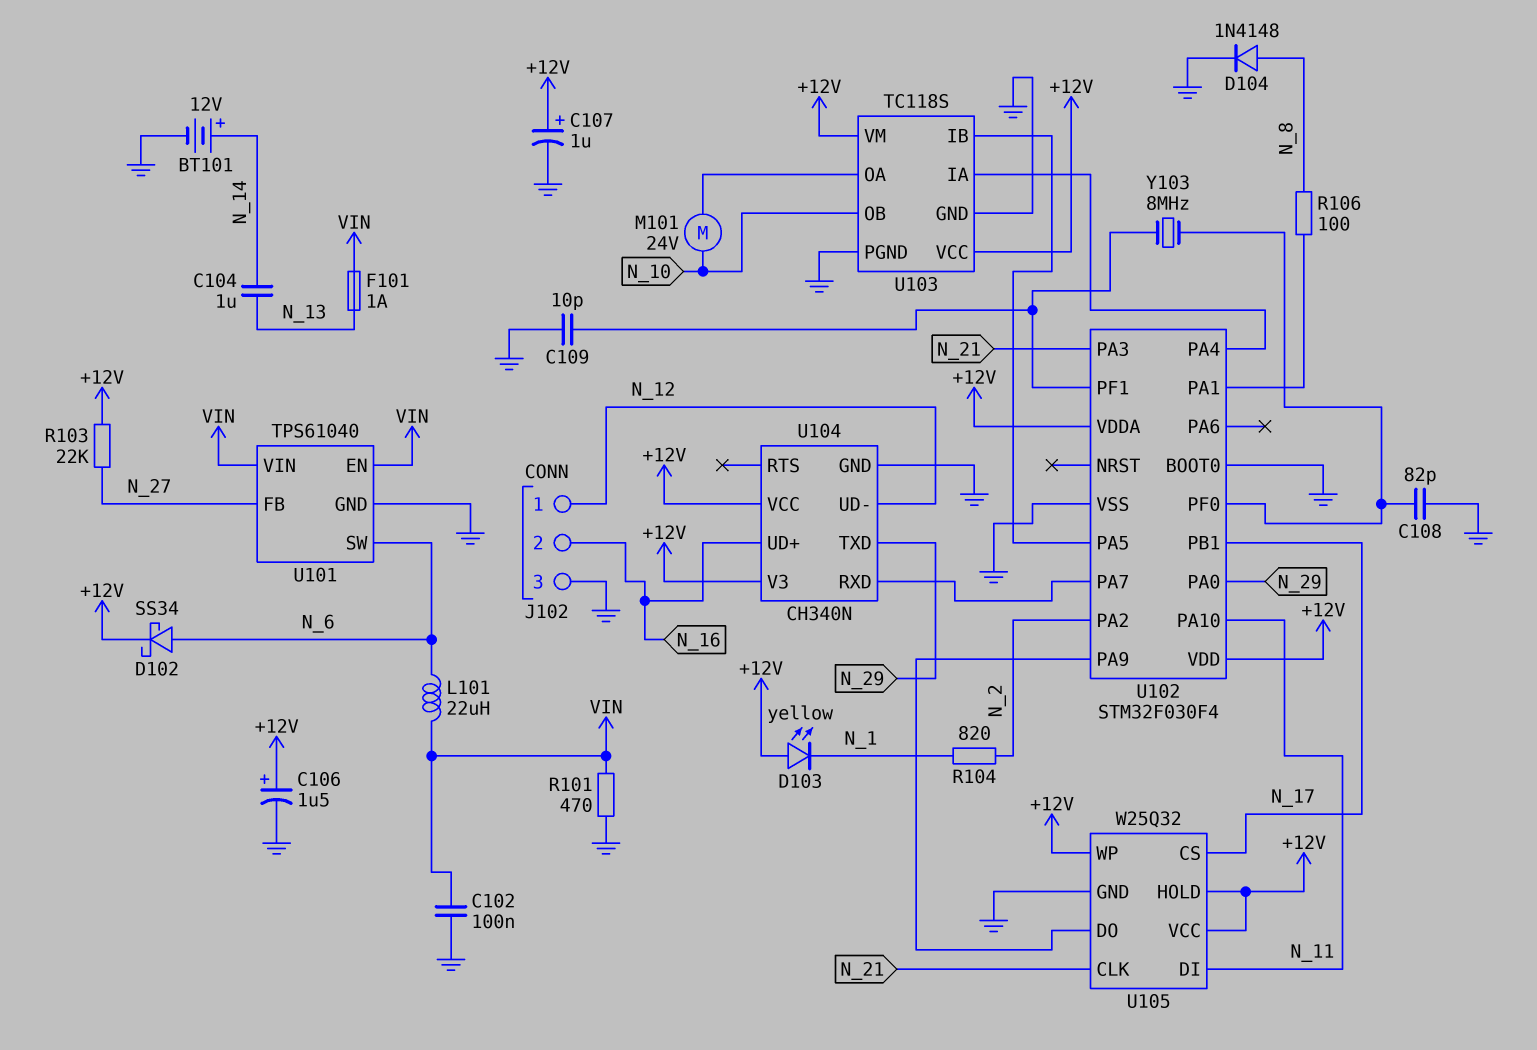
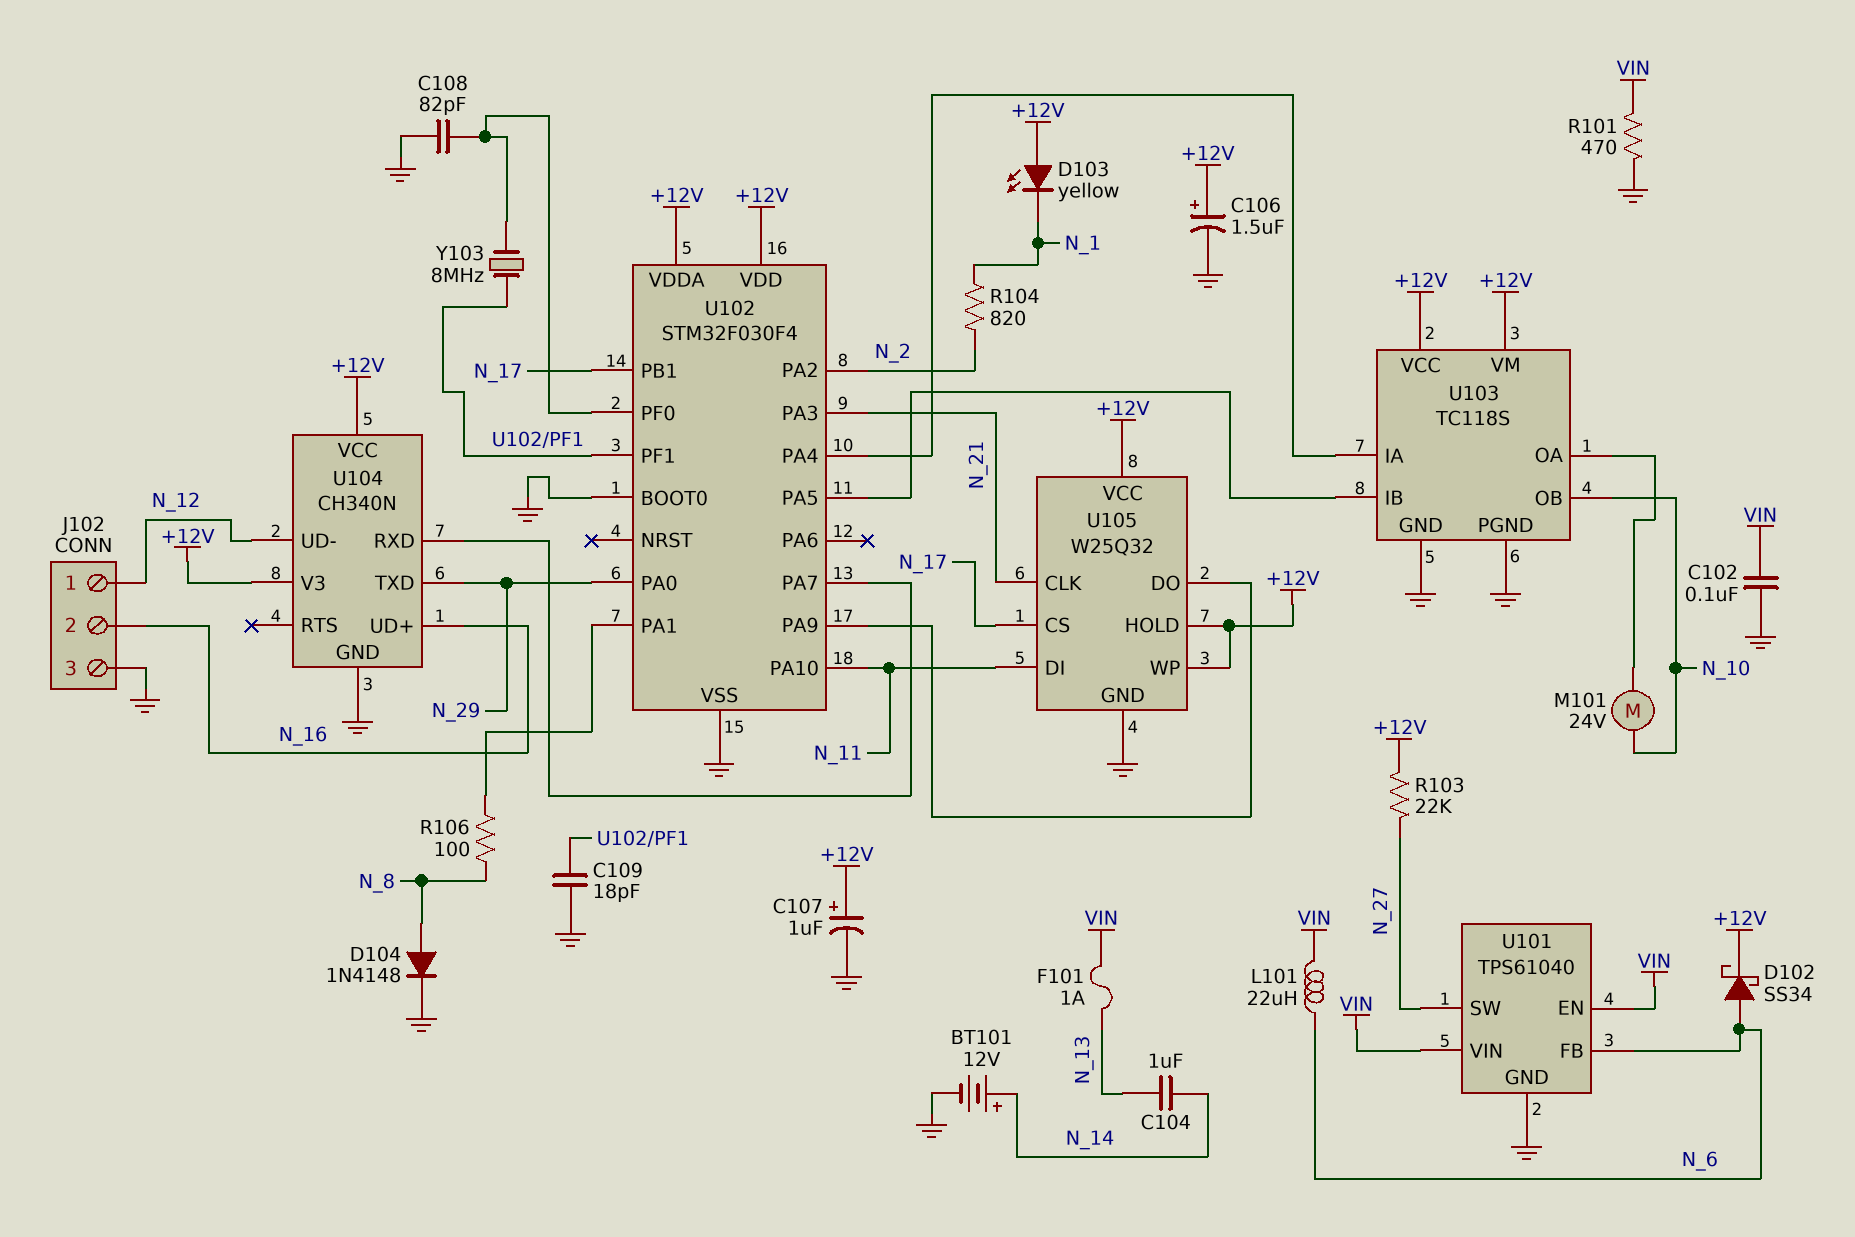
C109: 10pF (GND, U102/PF1) -> 18pF (GND, U102/PF1)
U101 pin FB: N_27 -> N_6
U101 pin SW: N_6 -> N_27

